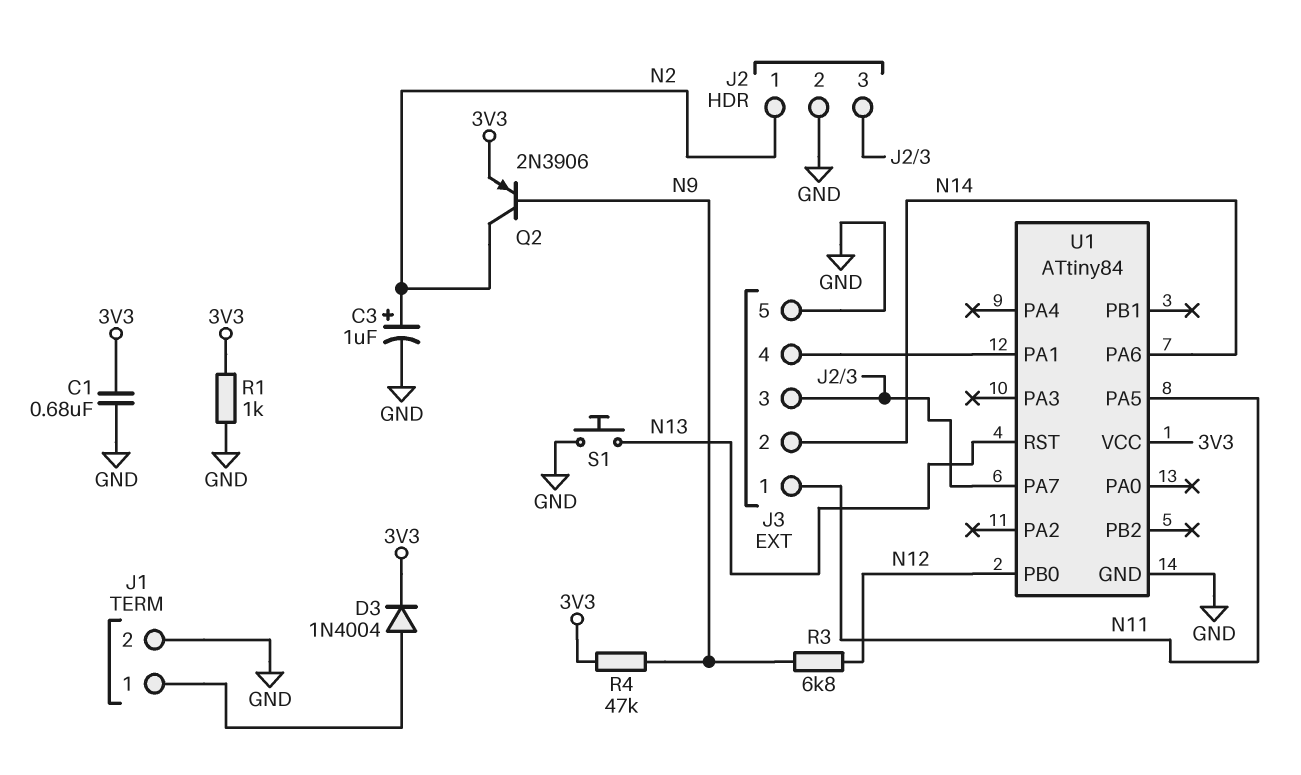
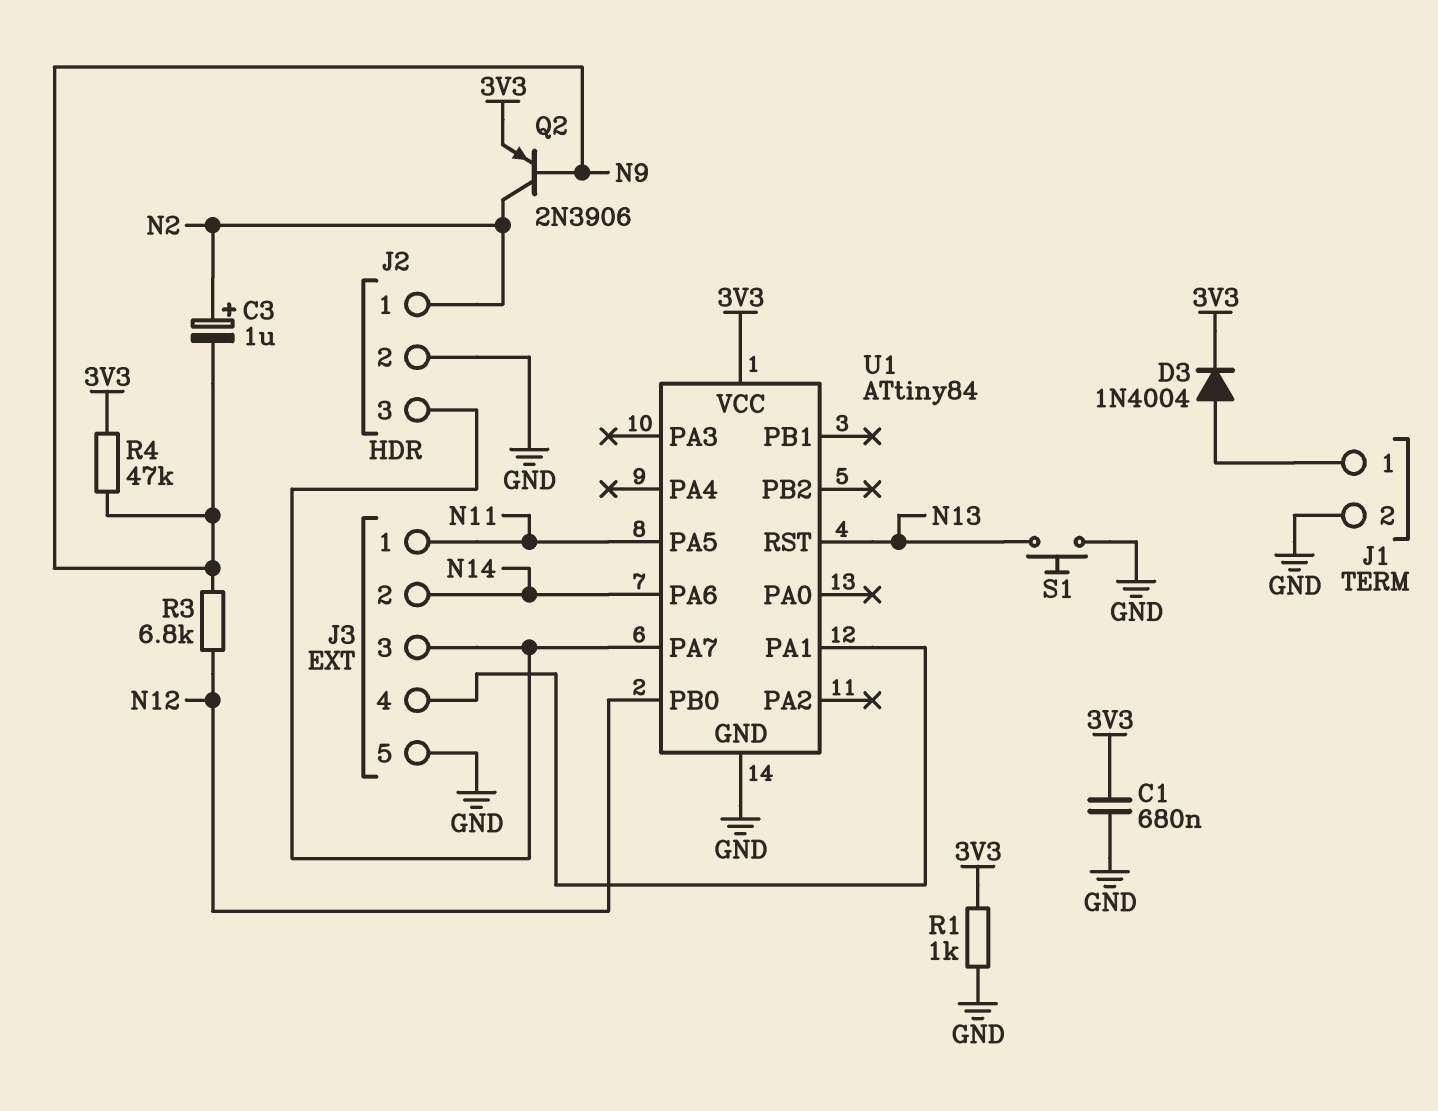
C3: 1uF (plus N2, minus GND) -> 1uF (plus N2, minus N9)

